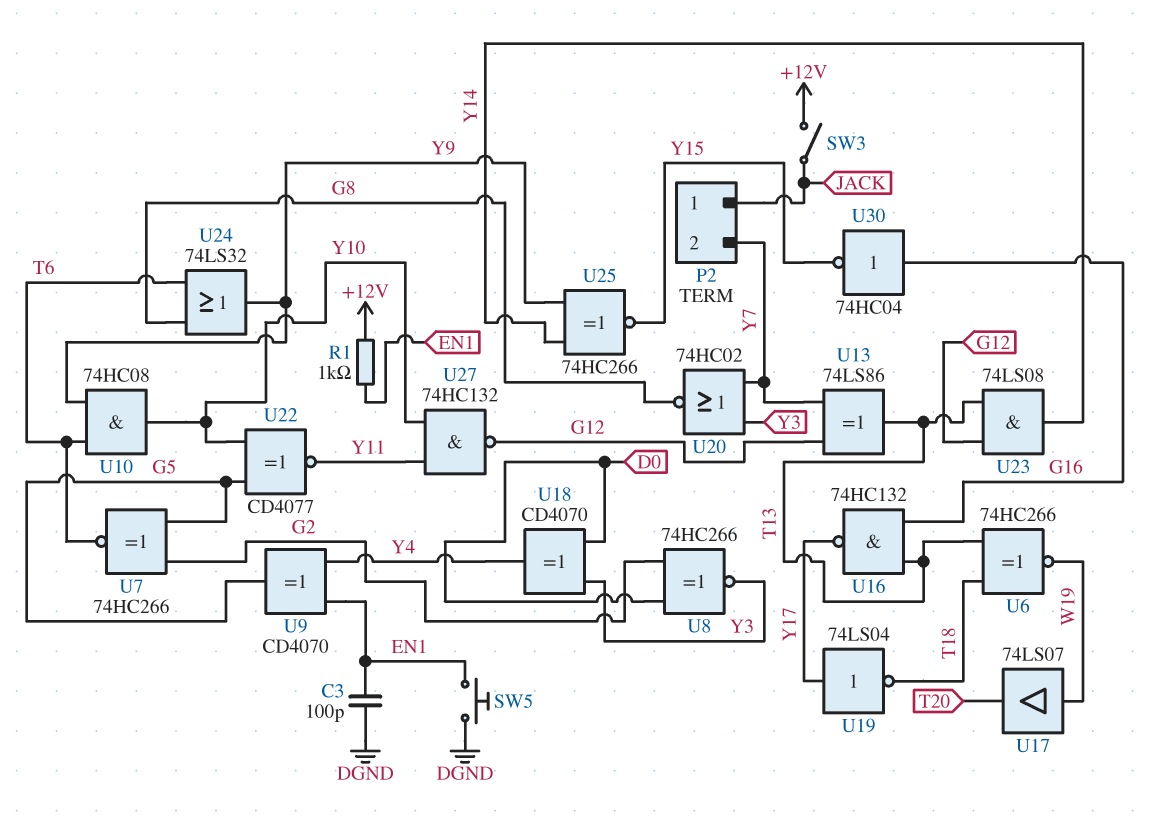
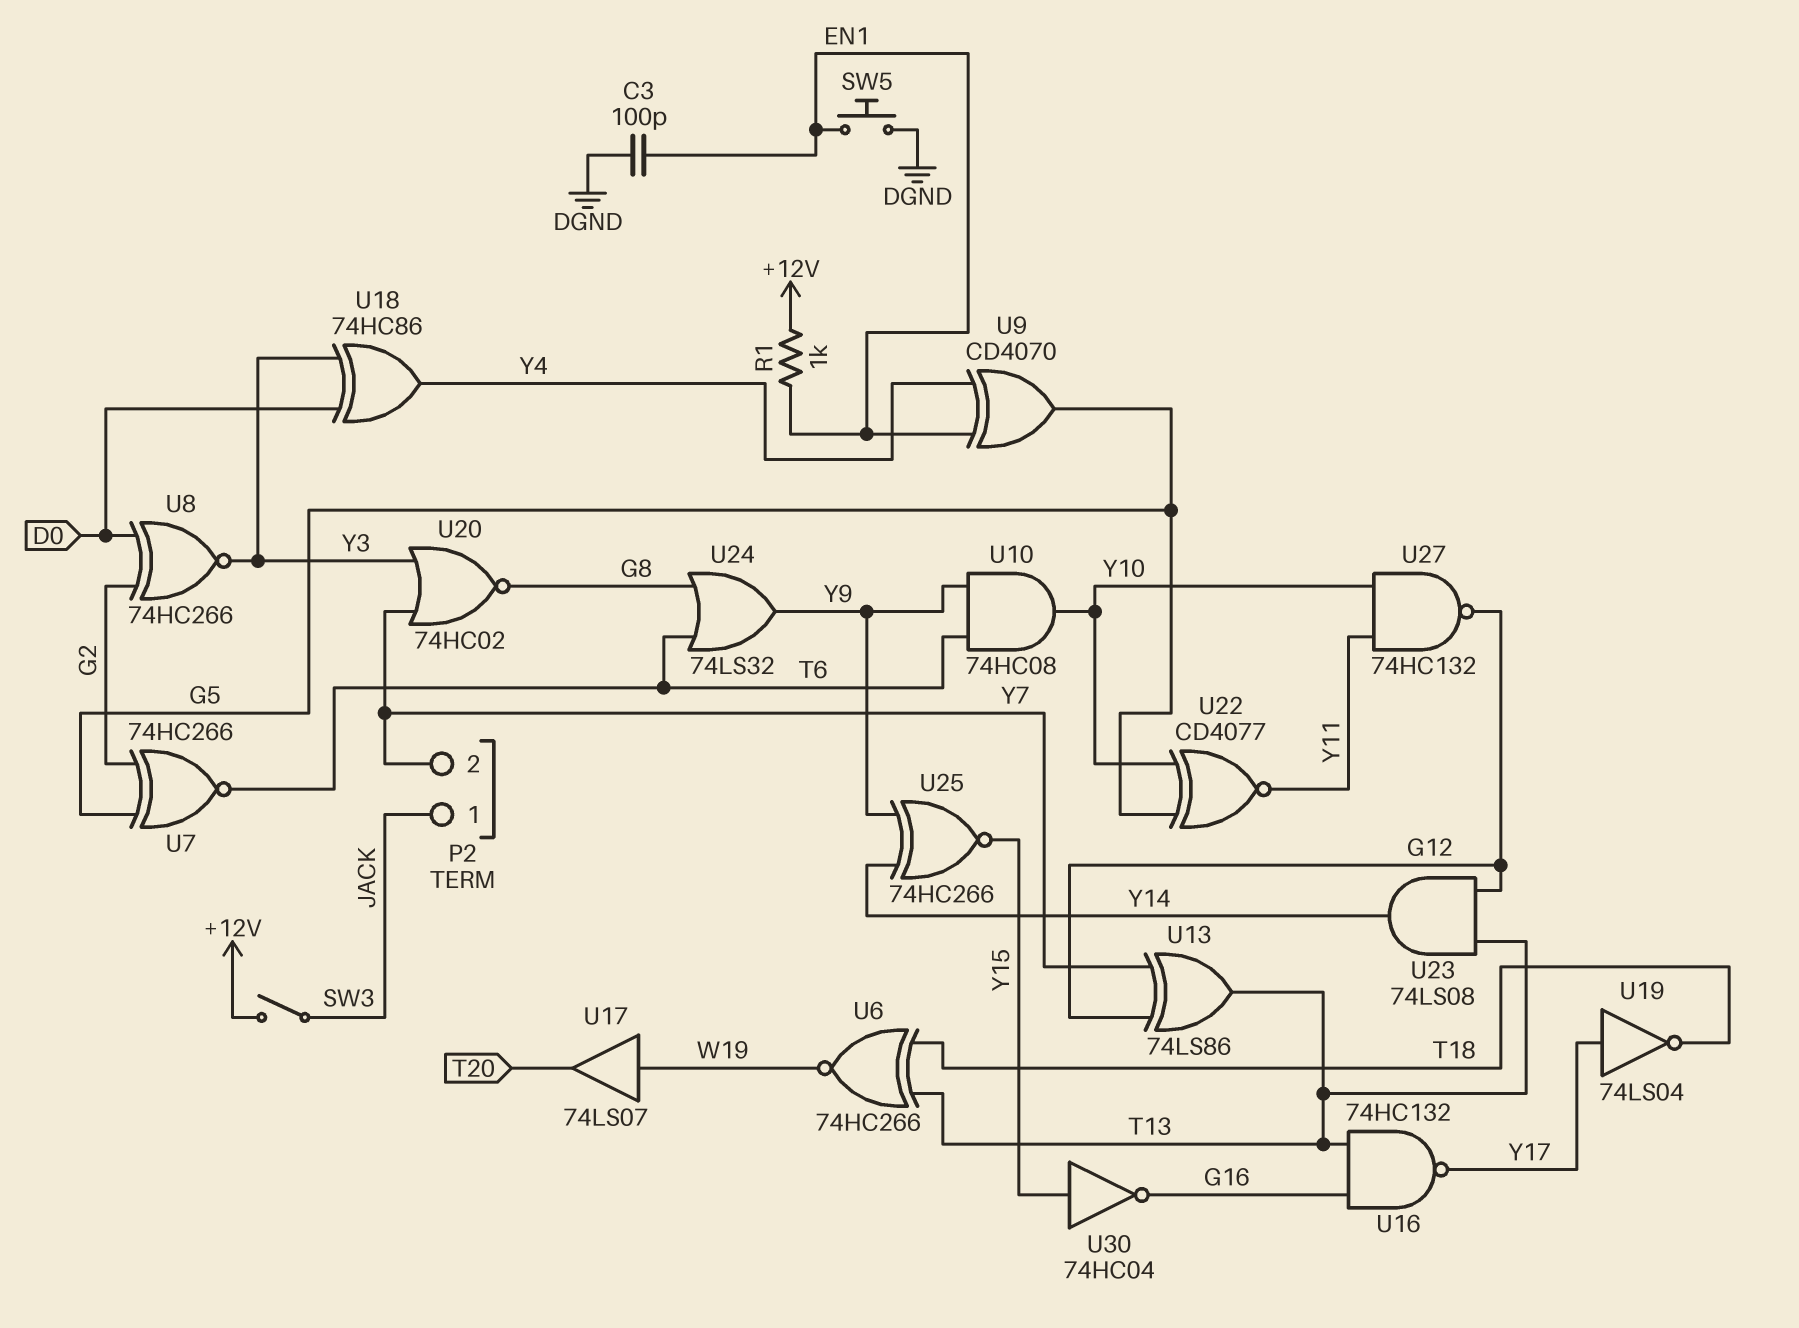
U18: XOR CD4070 (in D0, in Y3, out Y4) -> XOR 74HC86 (in D0, in Y3, out Y4)
U30: NOT 74HC04 (in G16, out Y15) -> NOT 74HC04 (in Y15, out G16)

